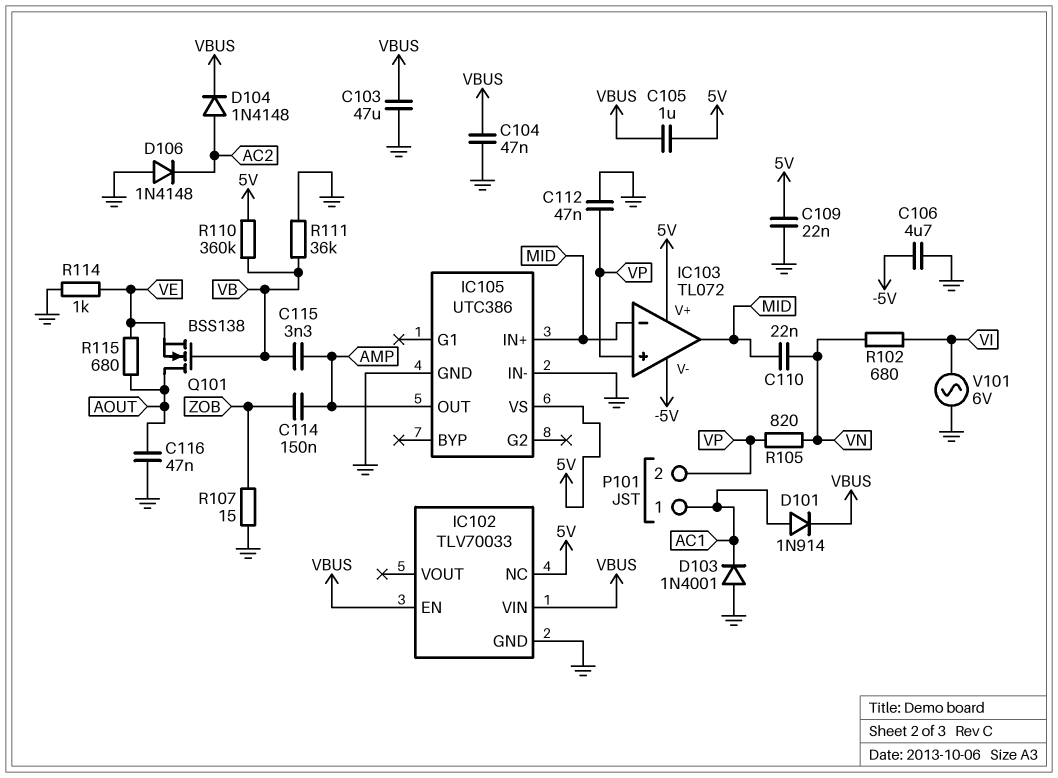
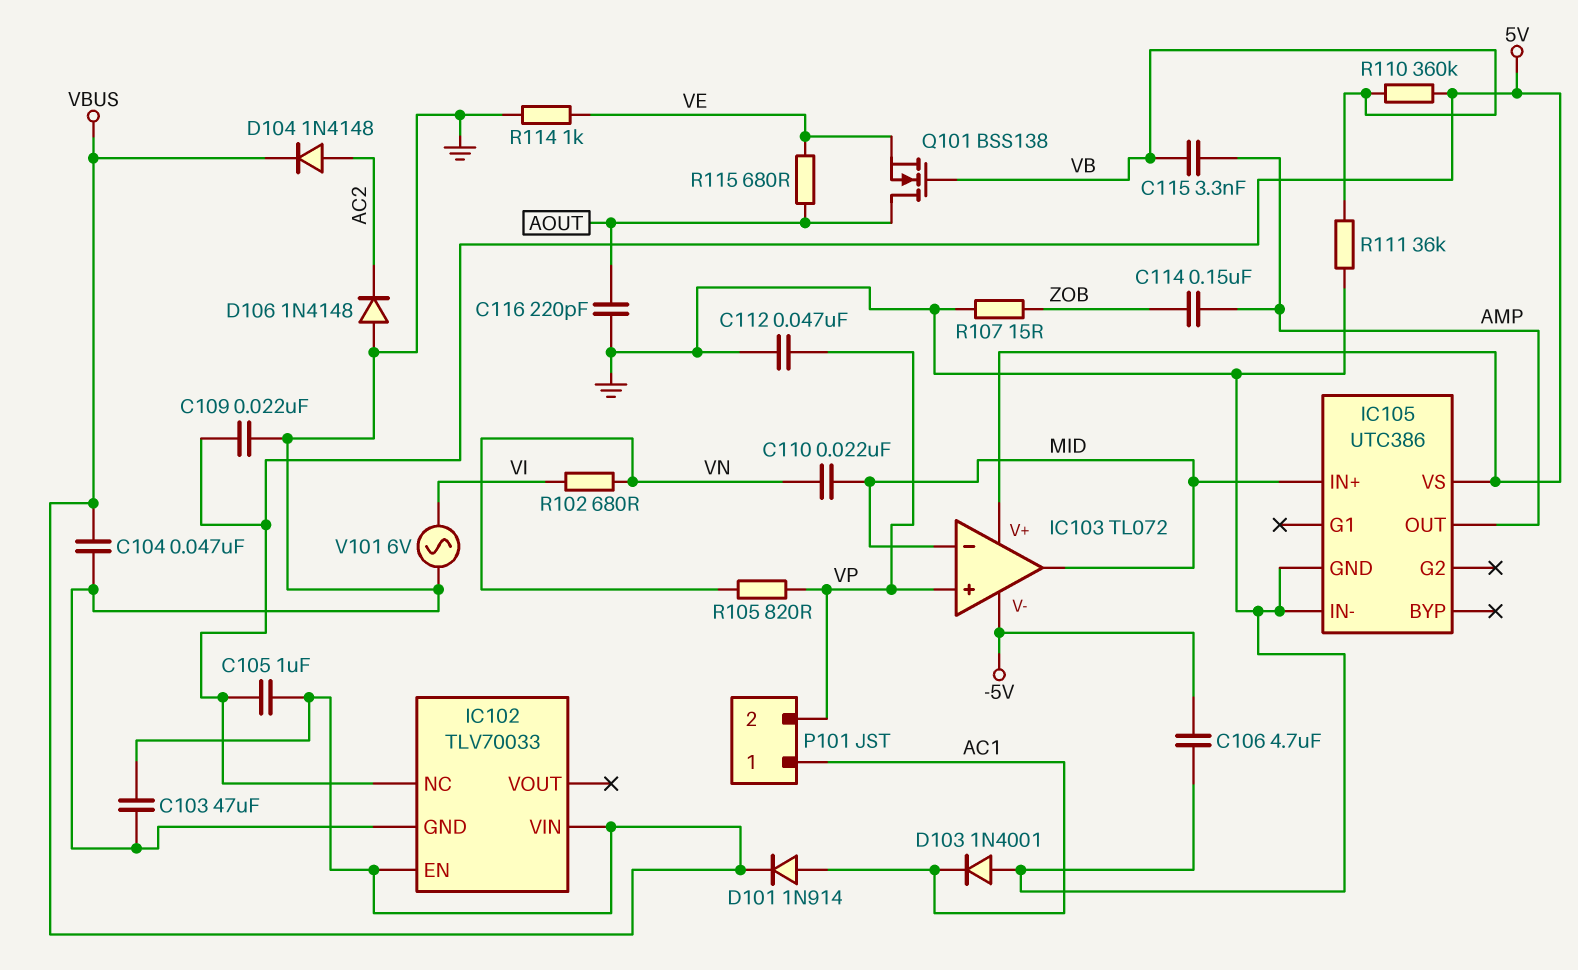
C116: 47nF (AOUT, GND) -> 220pF (AOUT, GND)

